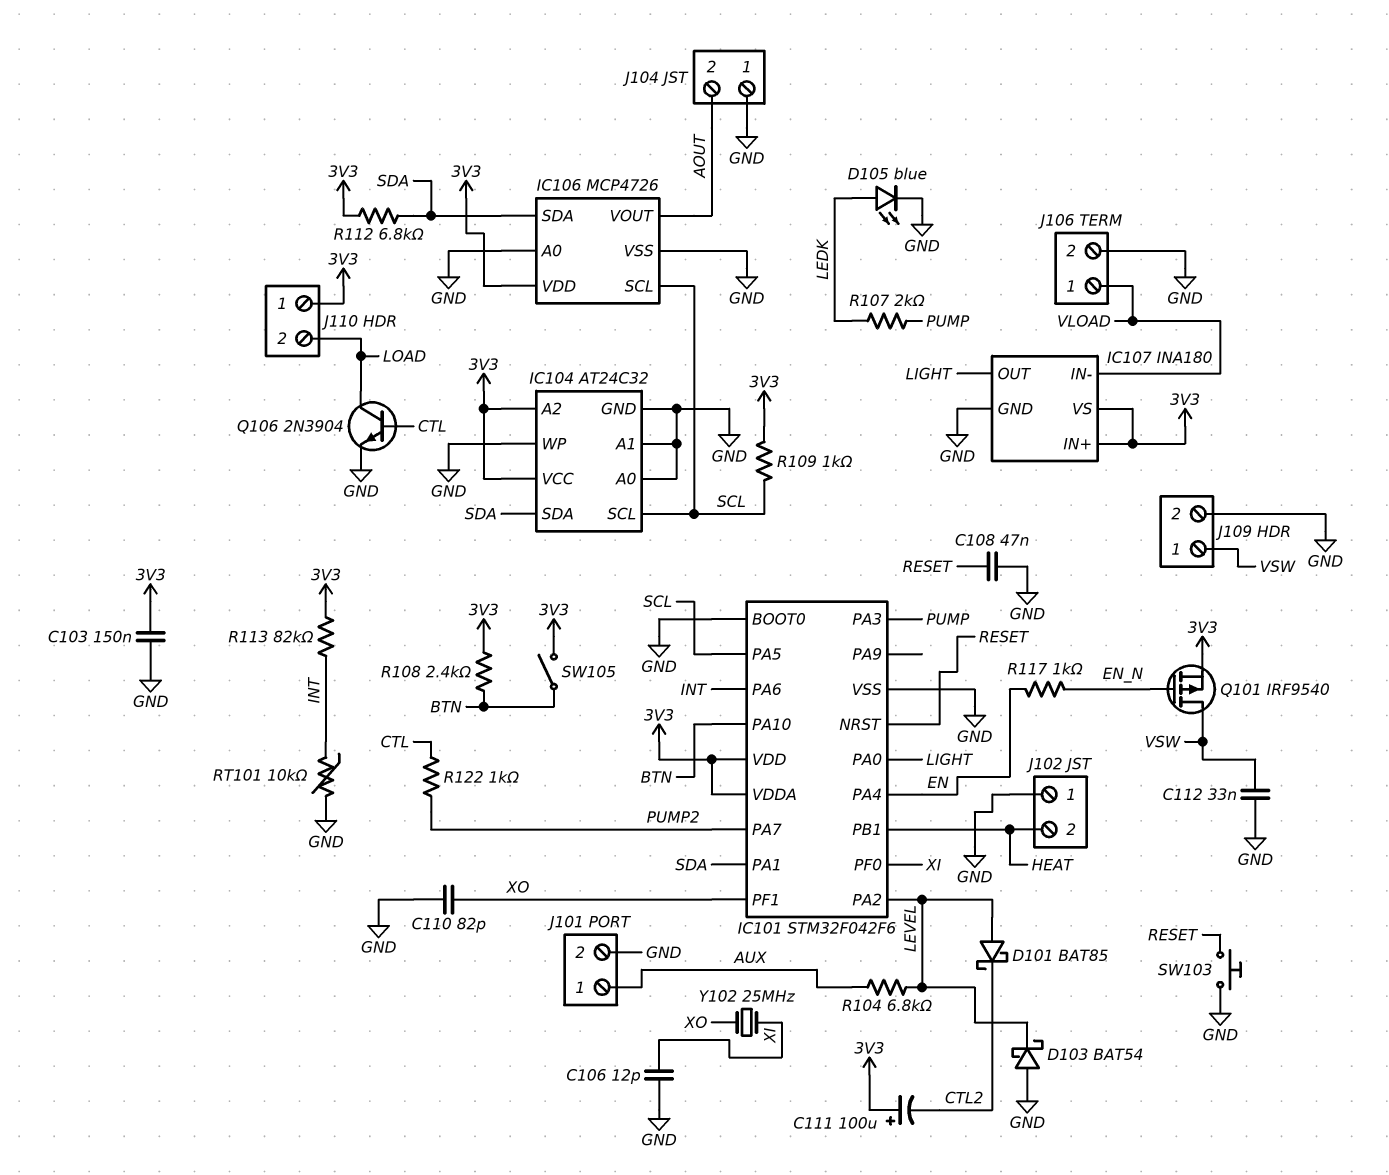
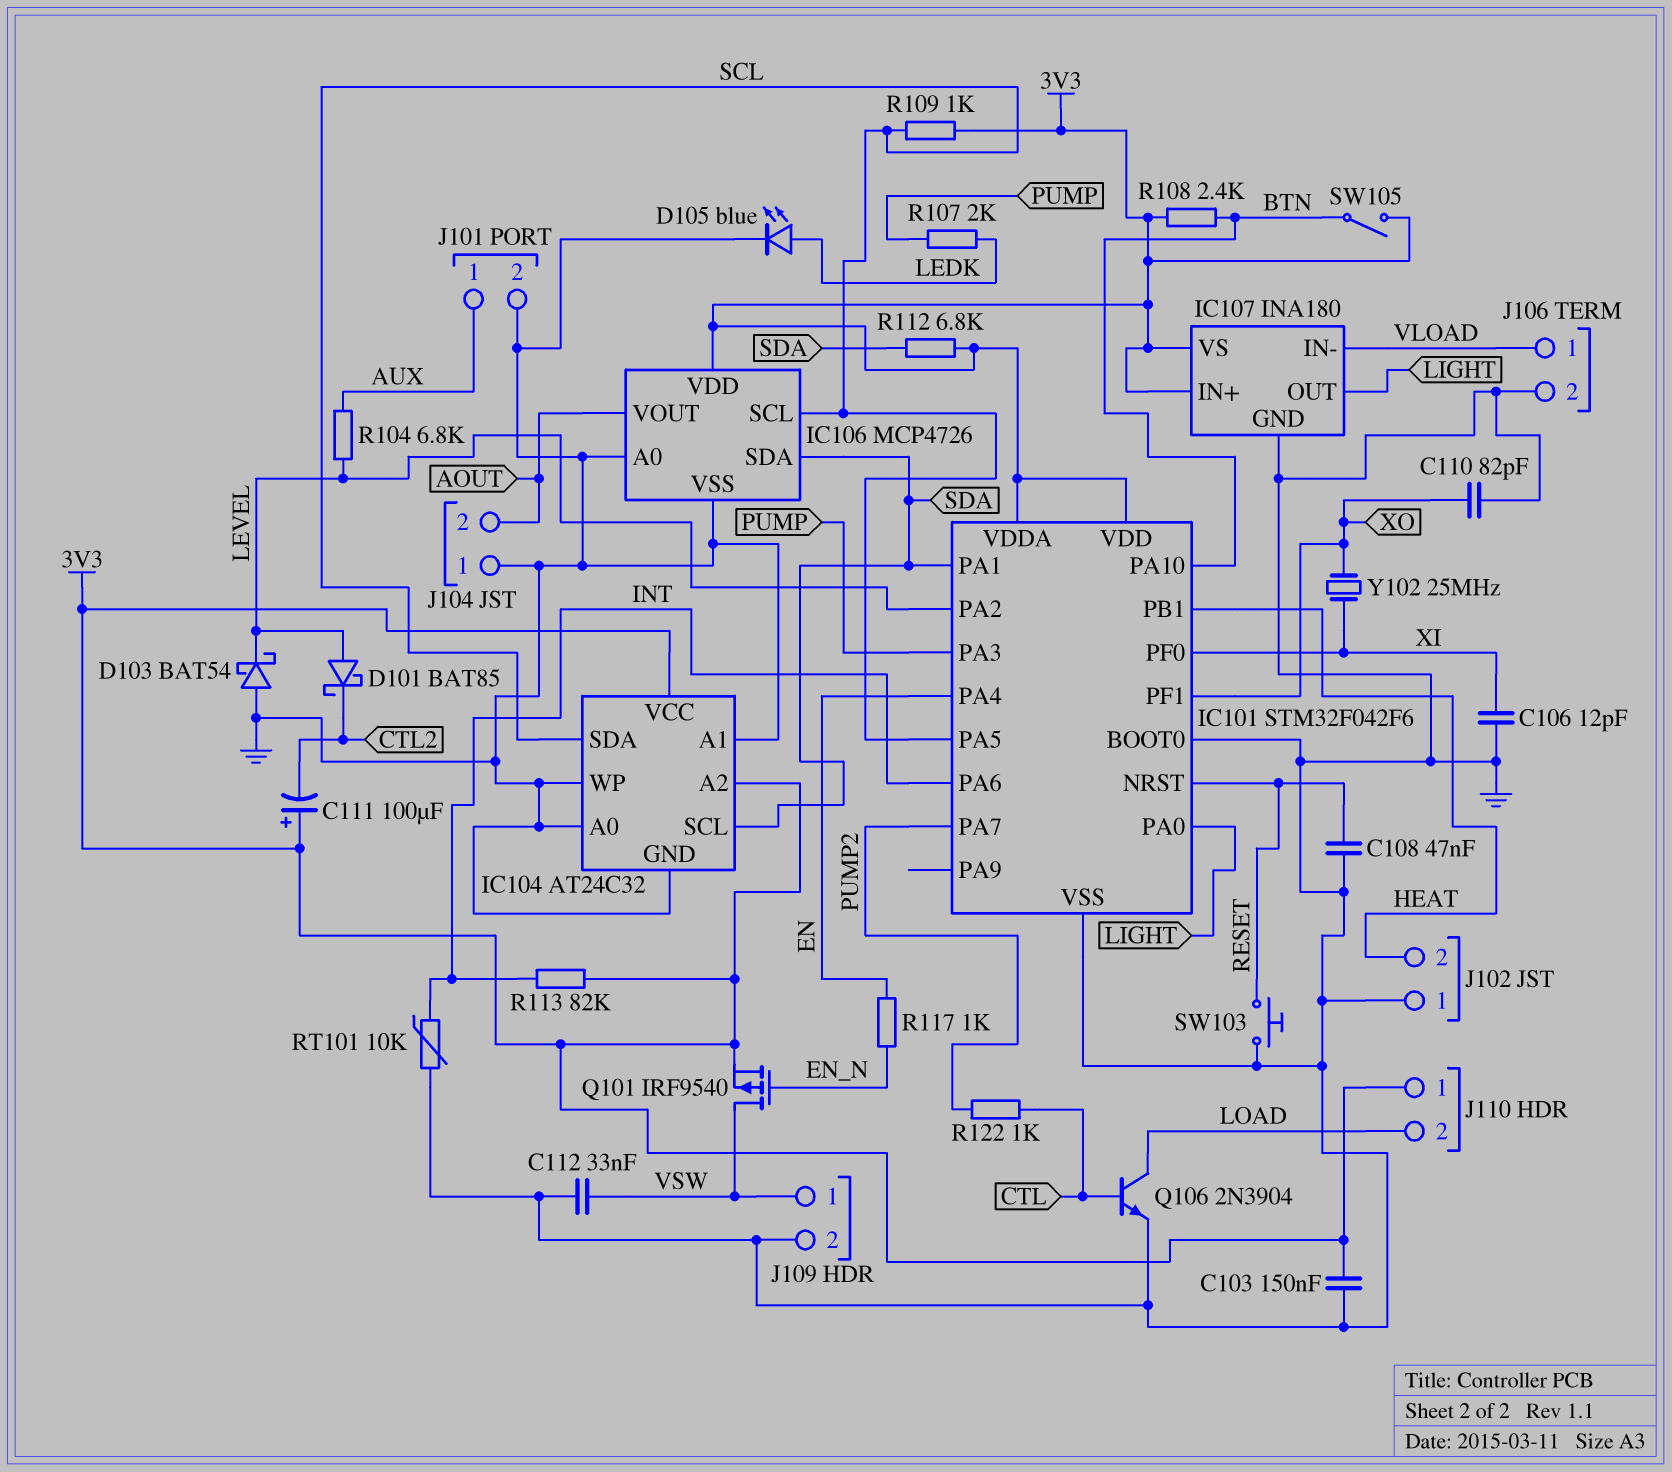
IC104 pin SCL: SCL -> SDA
IC104 pin SDA: SDA -> SCL

